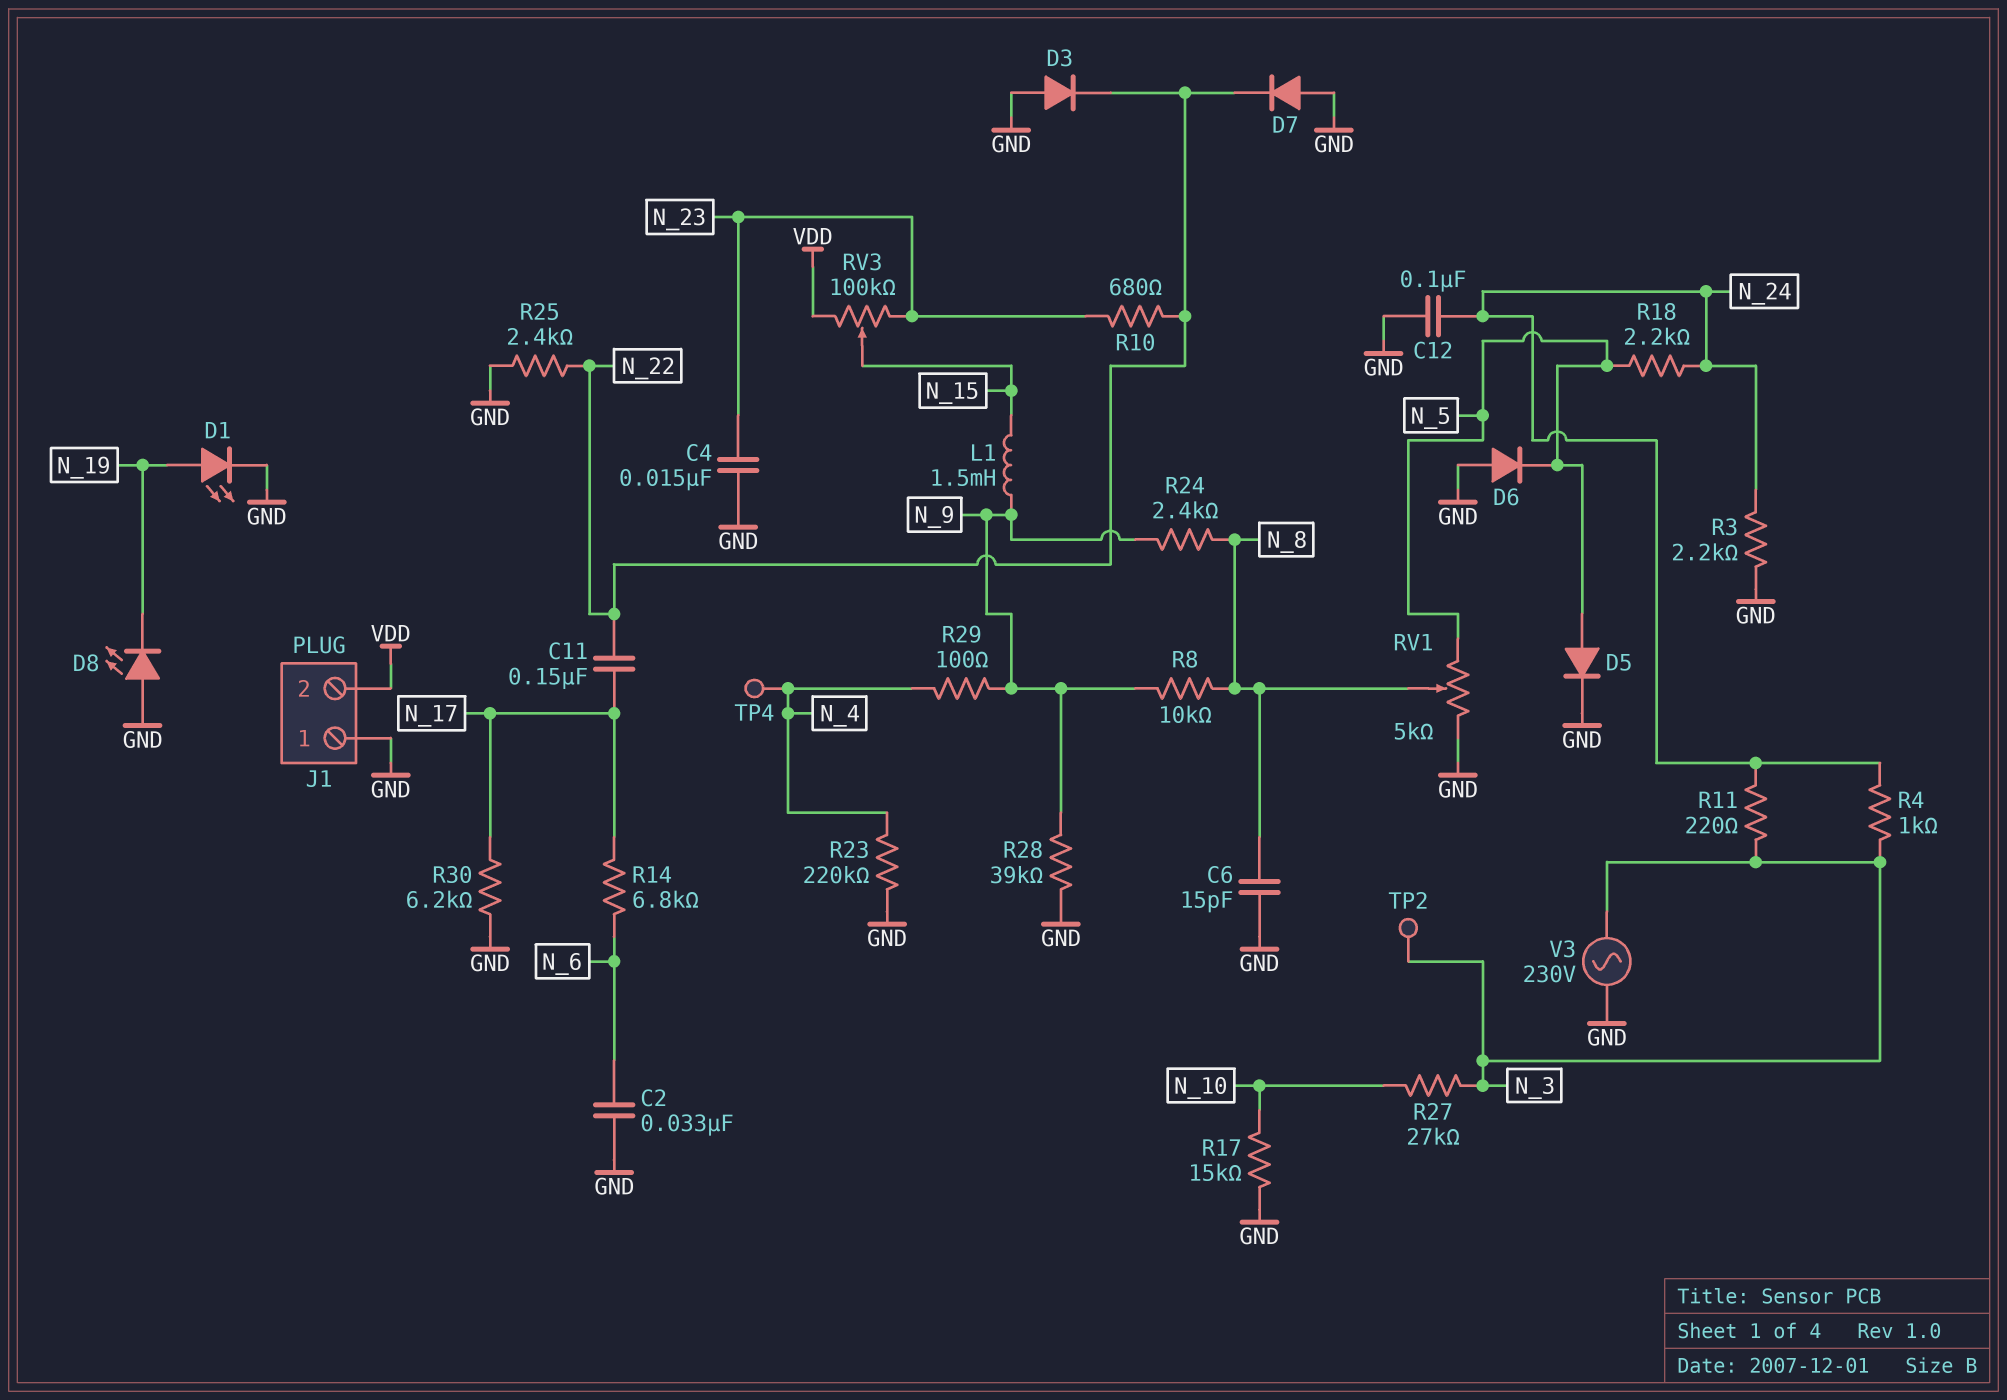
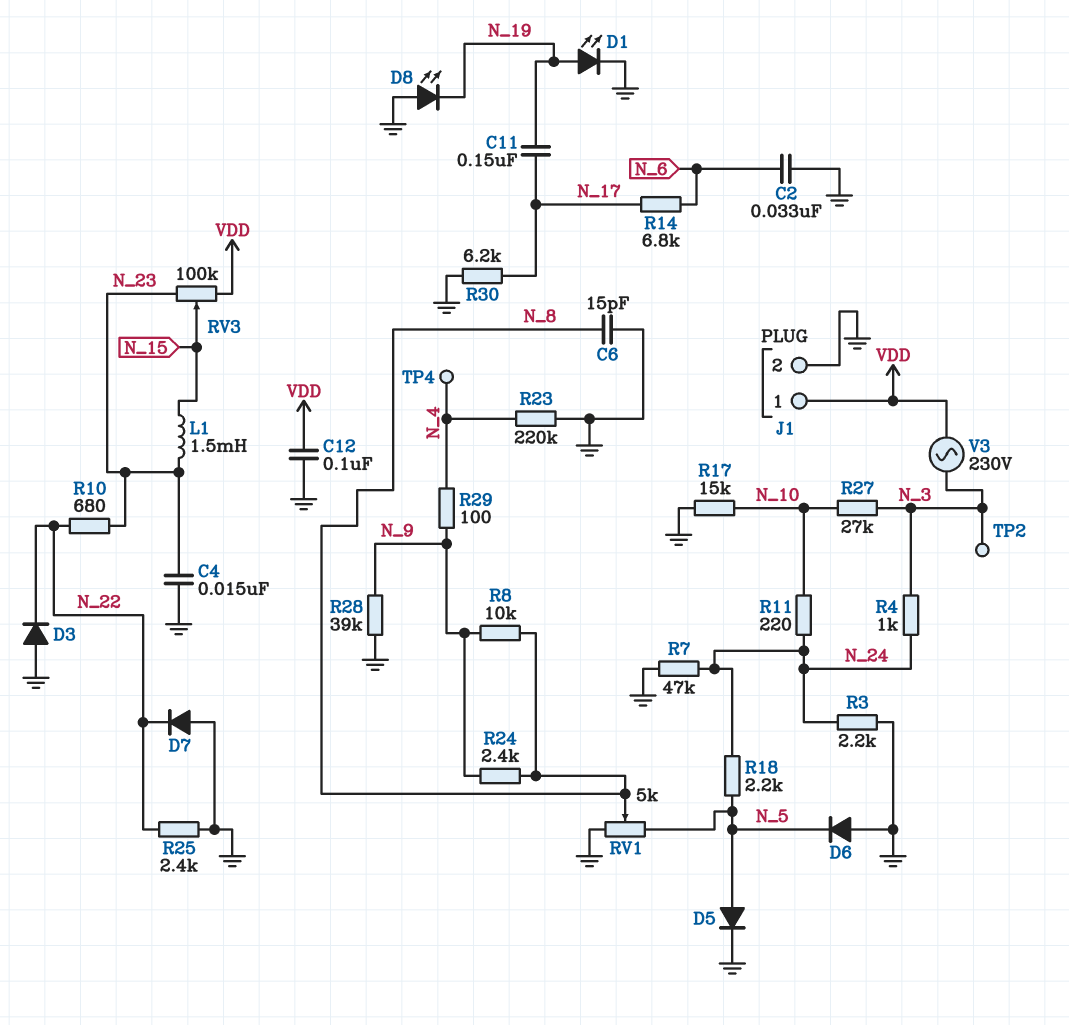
C11: 150nF (N_17, N_22) -> 150nF (N_17, N_19)
C12: 100nF (GND, N_24) -> 100nF (GND, VDD)
J1 pin 1: GND -> VDD
J1 pin 2: VDD -> GND
L1: 1.5mH (N_9, N_15) -> 1.5mH (N_15, N_23)
R7: none -> 47k (GND, N_24)
R11: 220 (N_3, N_24) -> 220 (N_10, N_24)
V3: AC 230V (GND, N_3) -> AC 230V (N_3, VDD)

